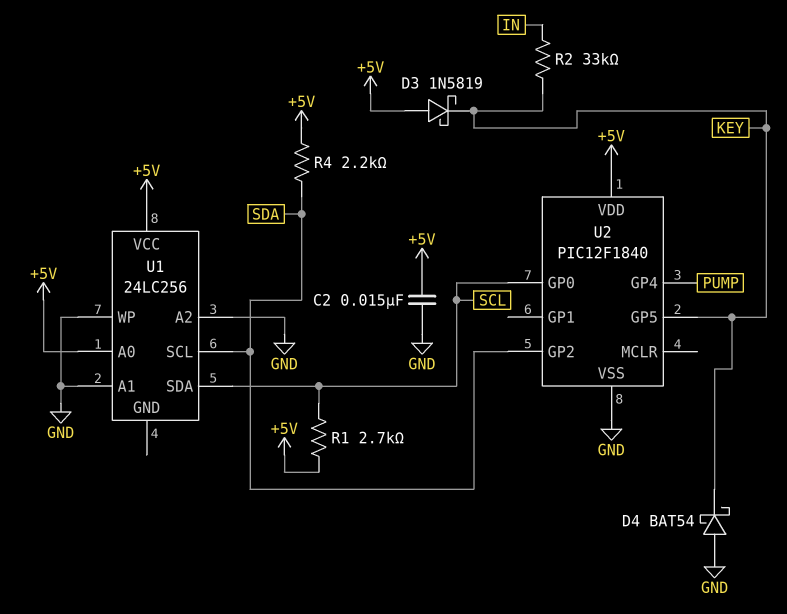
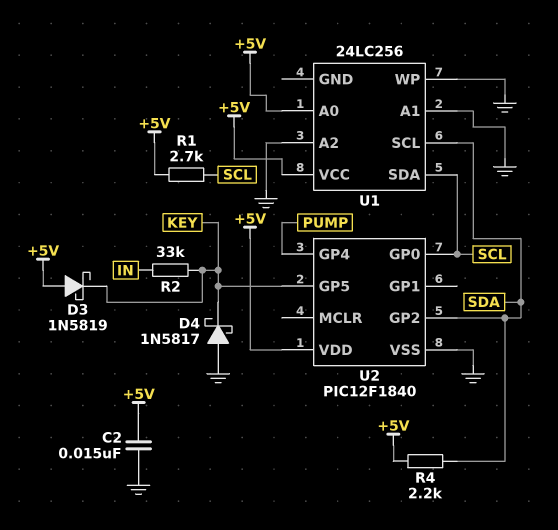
D4: schottky BAT54 (A GND, K KEY) -> schottky 1N5817 (A GND, K KEY)

